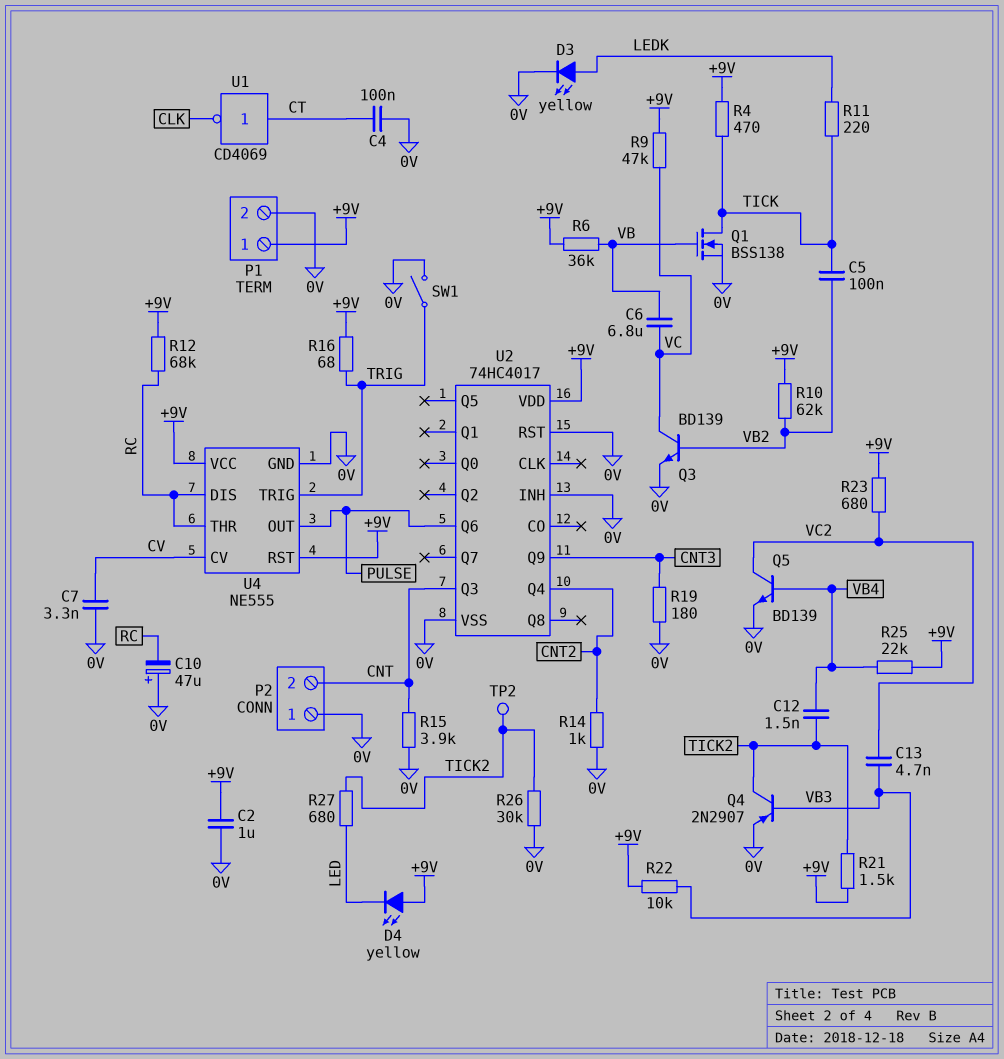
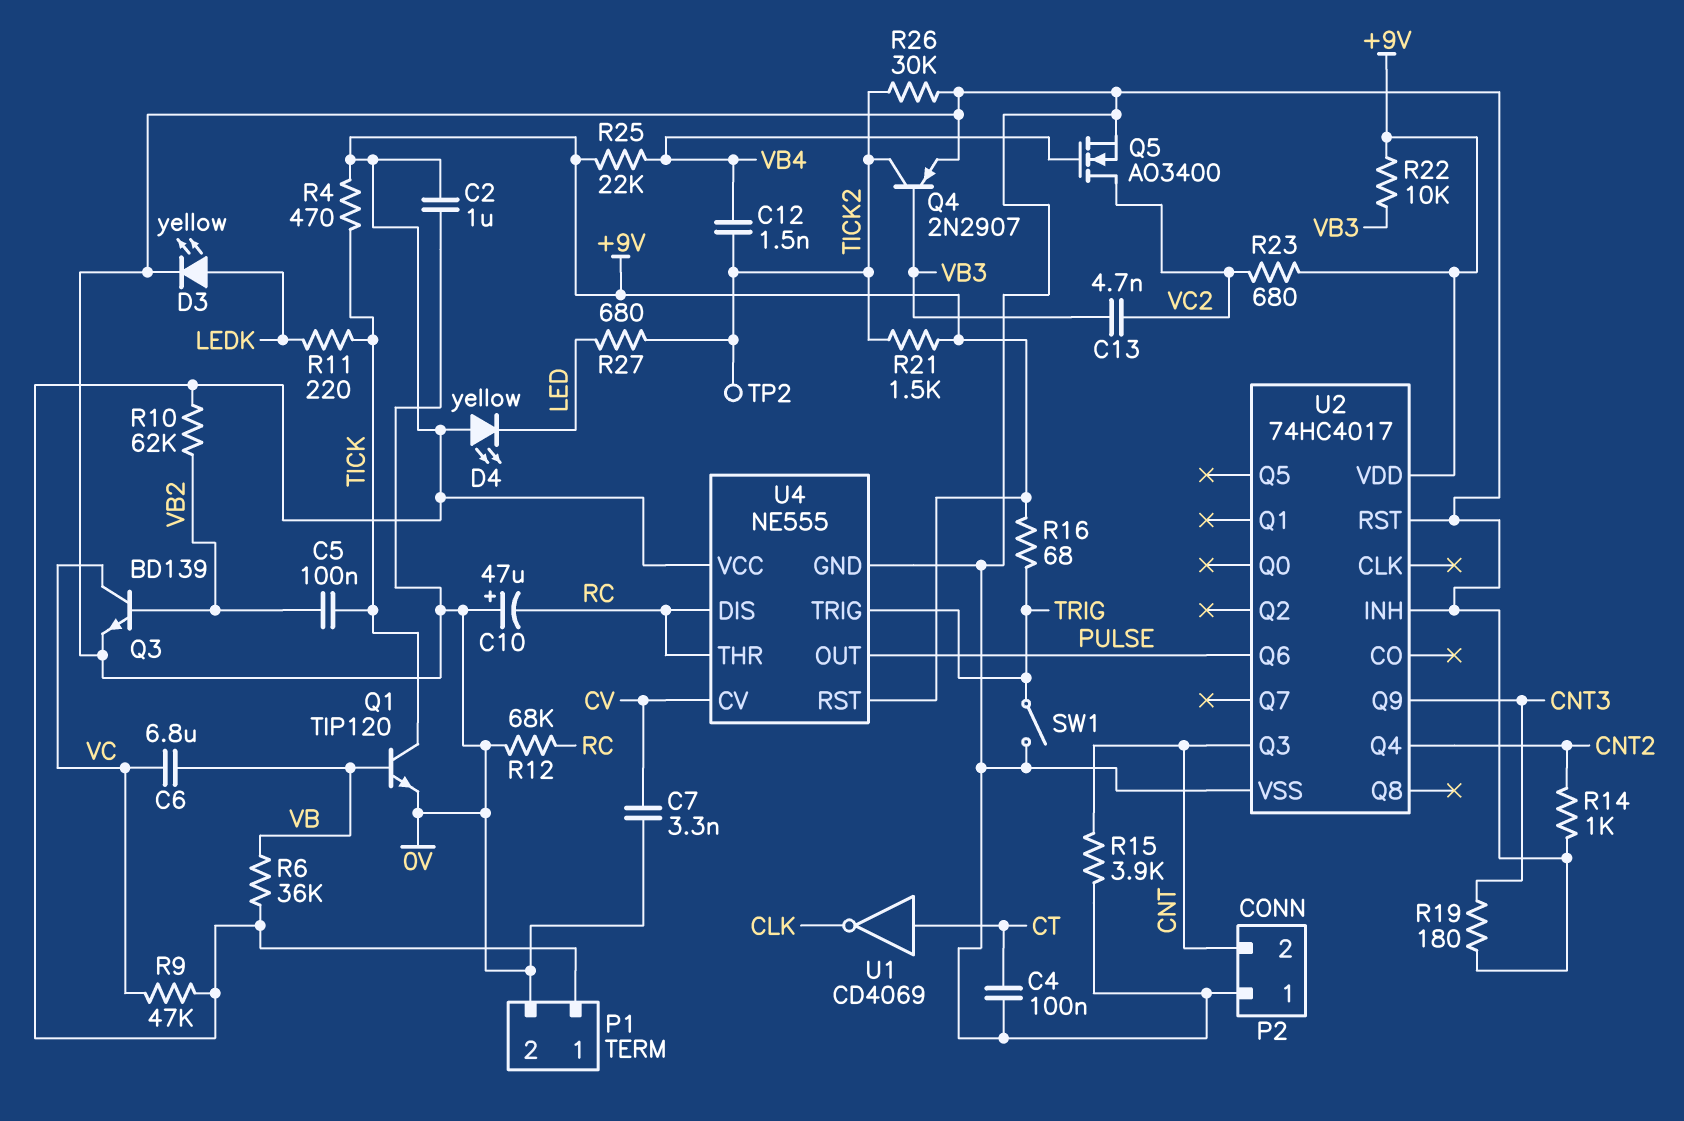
Q1: NMOS BSS138 (G VB, D TICK, S 0V) -> NPN TIP120 (B VB, C TICK, E 0V)
Q5: NPN BD139 (B VB4, C VC2, E 0V) -> NMOS AO3400 (G VB4, D VC2, S 0V)
R12: 68k (+9V, RC) -> 68k (0V, RC)

